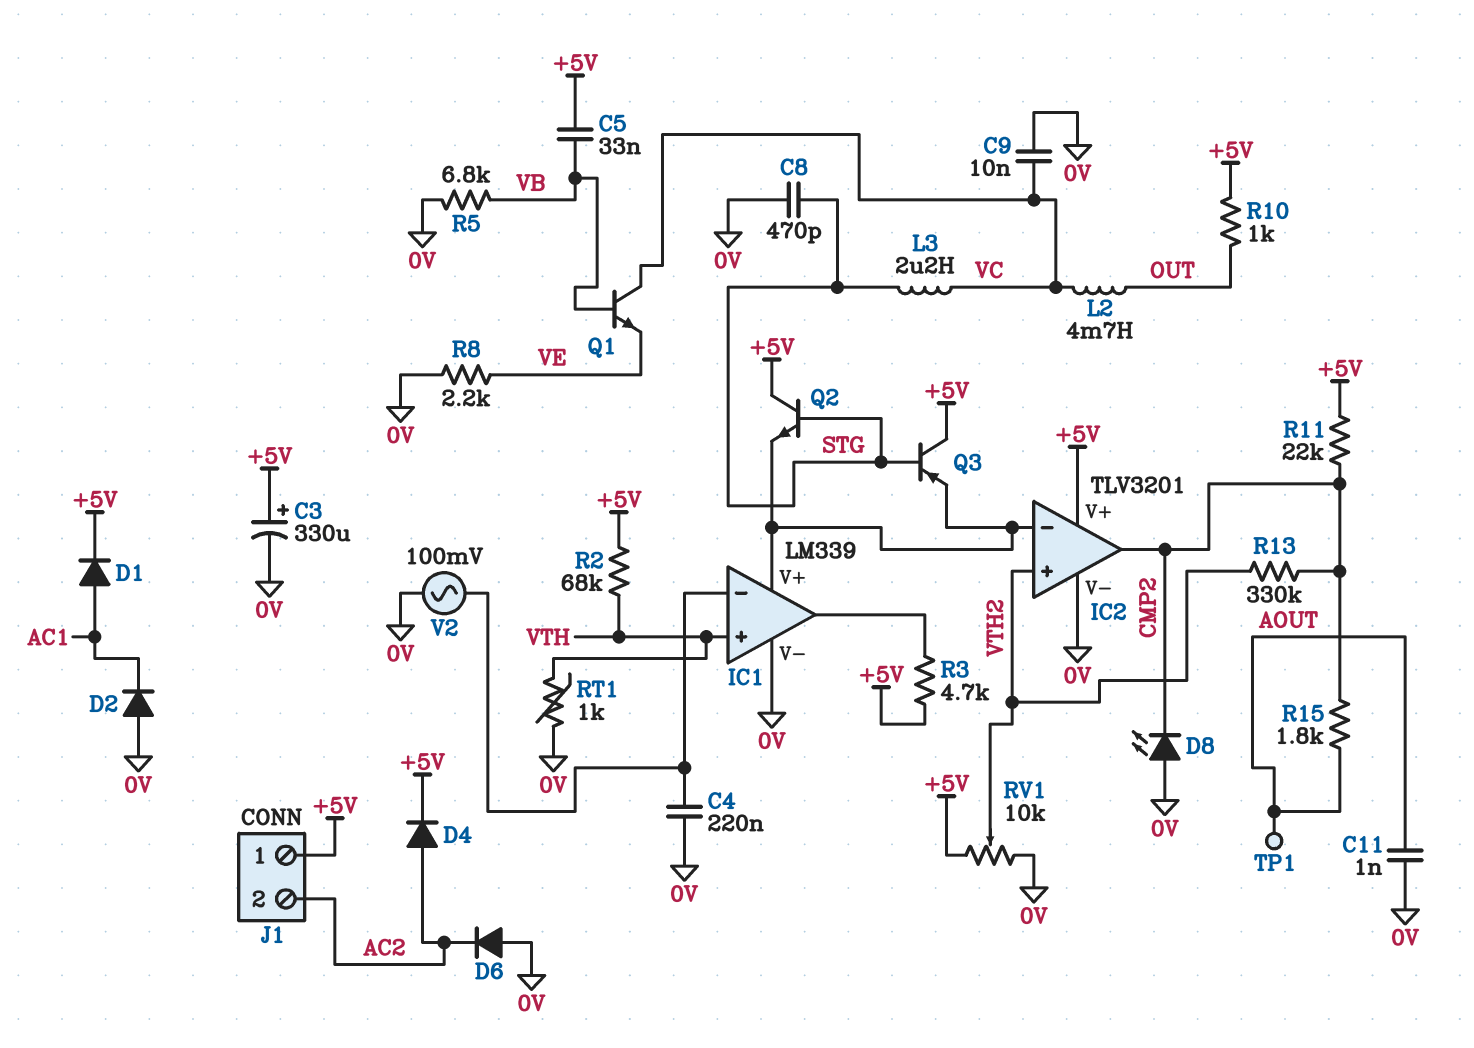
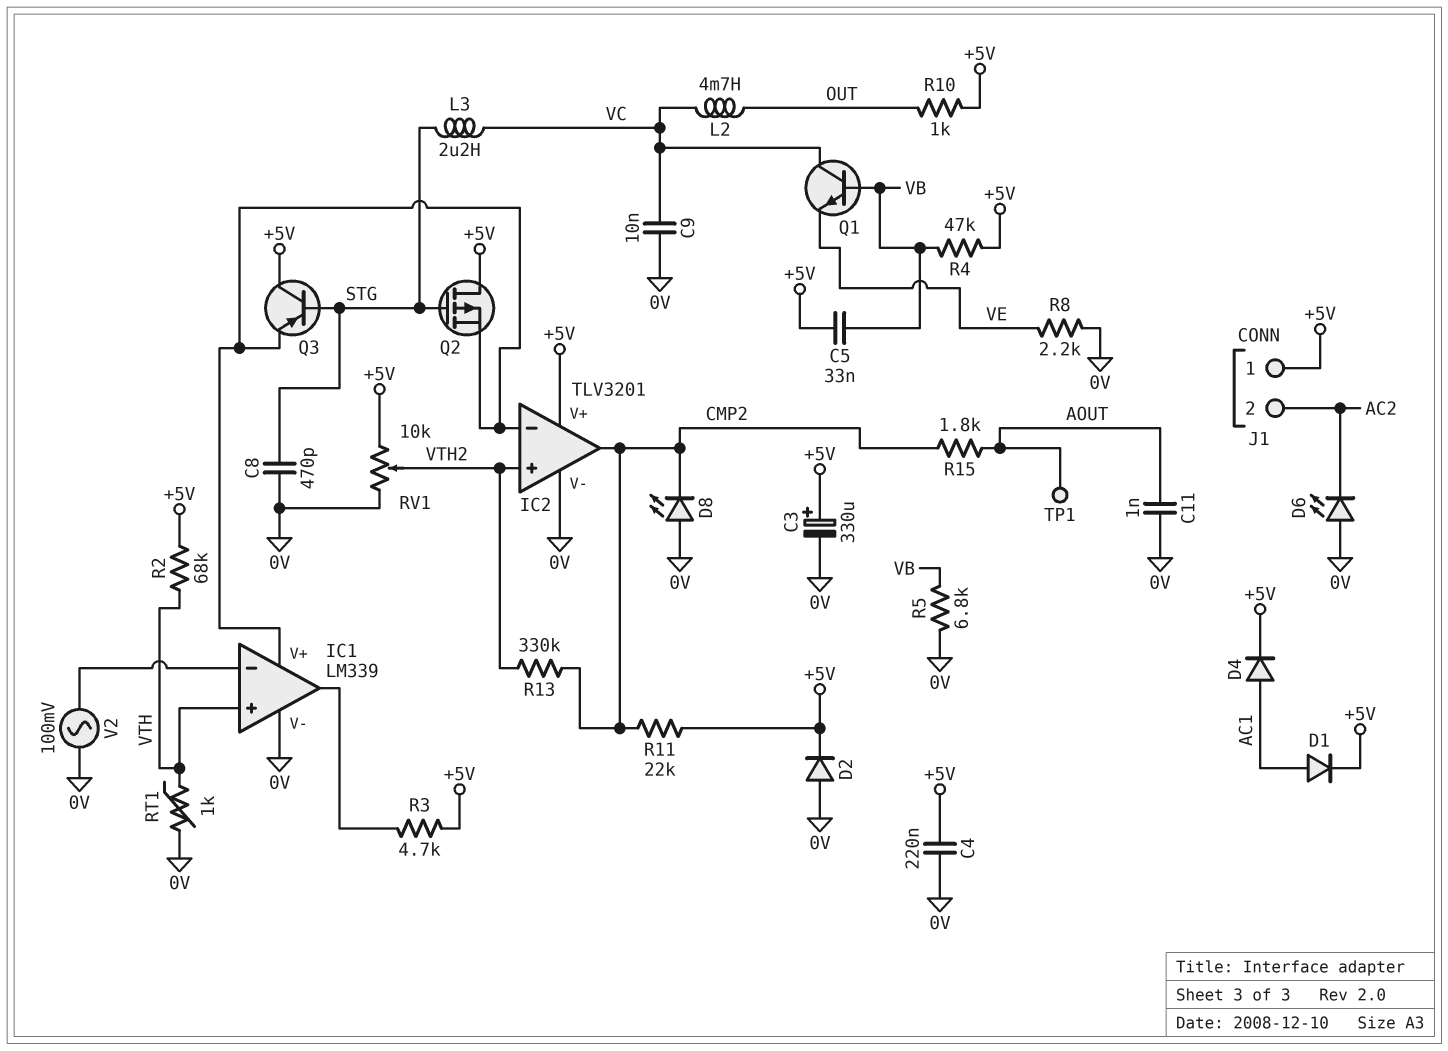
C4: 220nF (0V, IC1/in-) -> 220nF (+5V, 0V)
D2: diode (A 0V, K AC1) -> diode (A 0V, K +5V)
D4: diode (A AC2, K +5V) -> diode (A AC1, K +5V)
D6: diode (A 0V, K AC2) -> LED (A 0V, K AC2)
Q2: NPN (B STG, C +5V, E IC1/V+) -> PMOS (G STG, D +5V, S IC1/V+)
R4: none -> 47k (+5V, VB)

